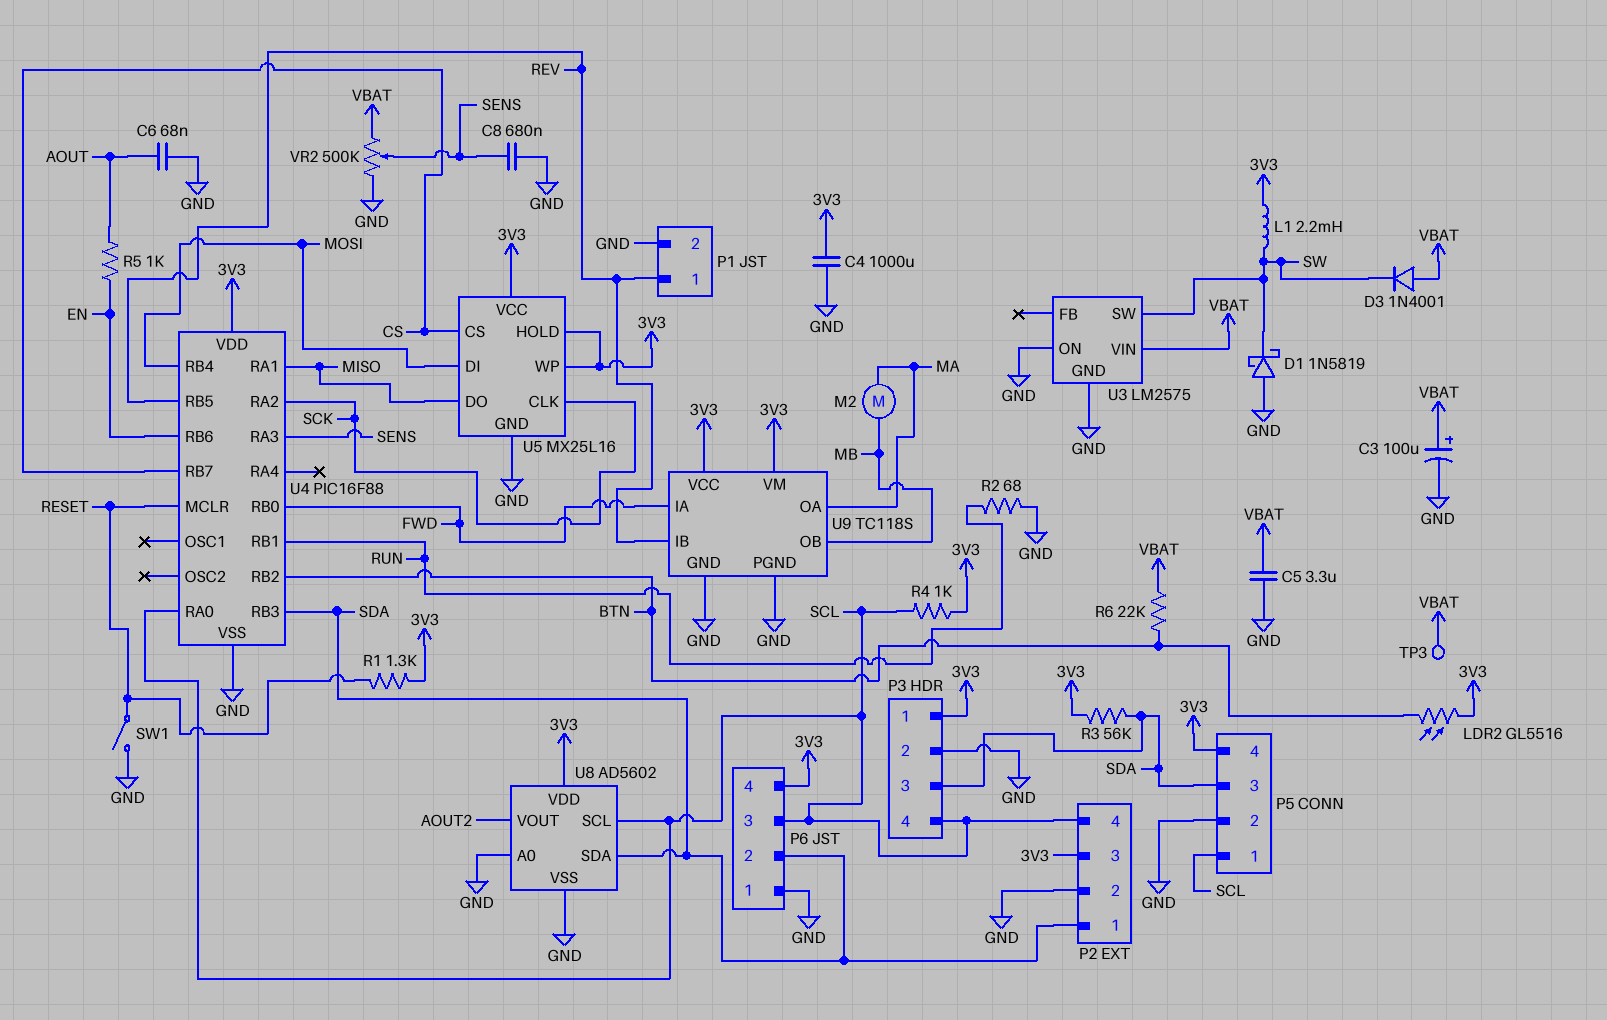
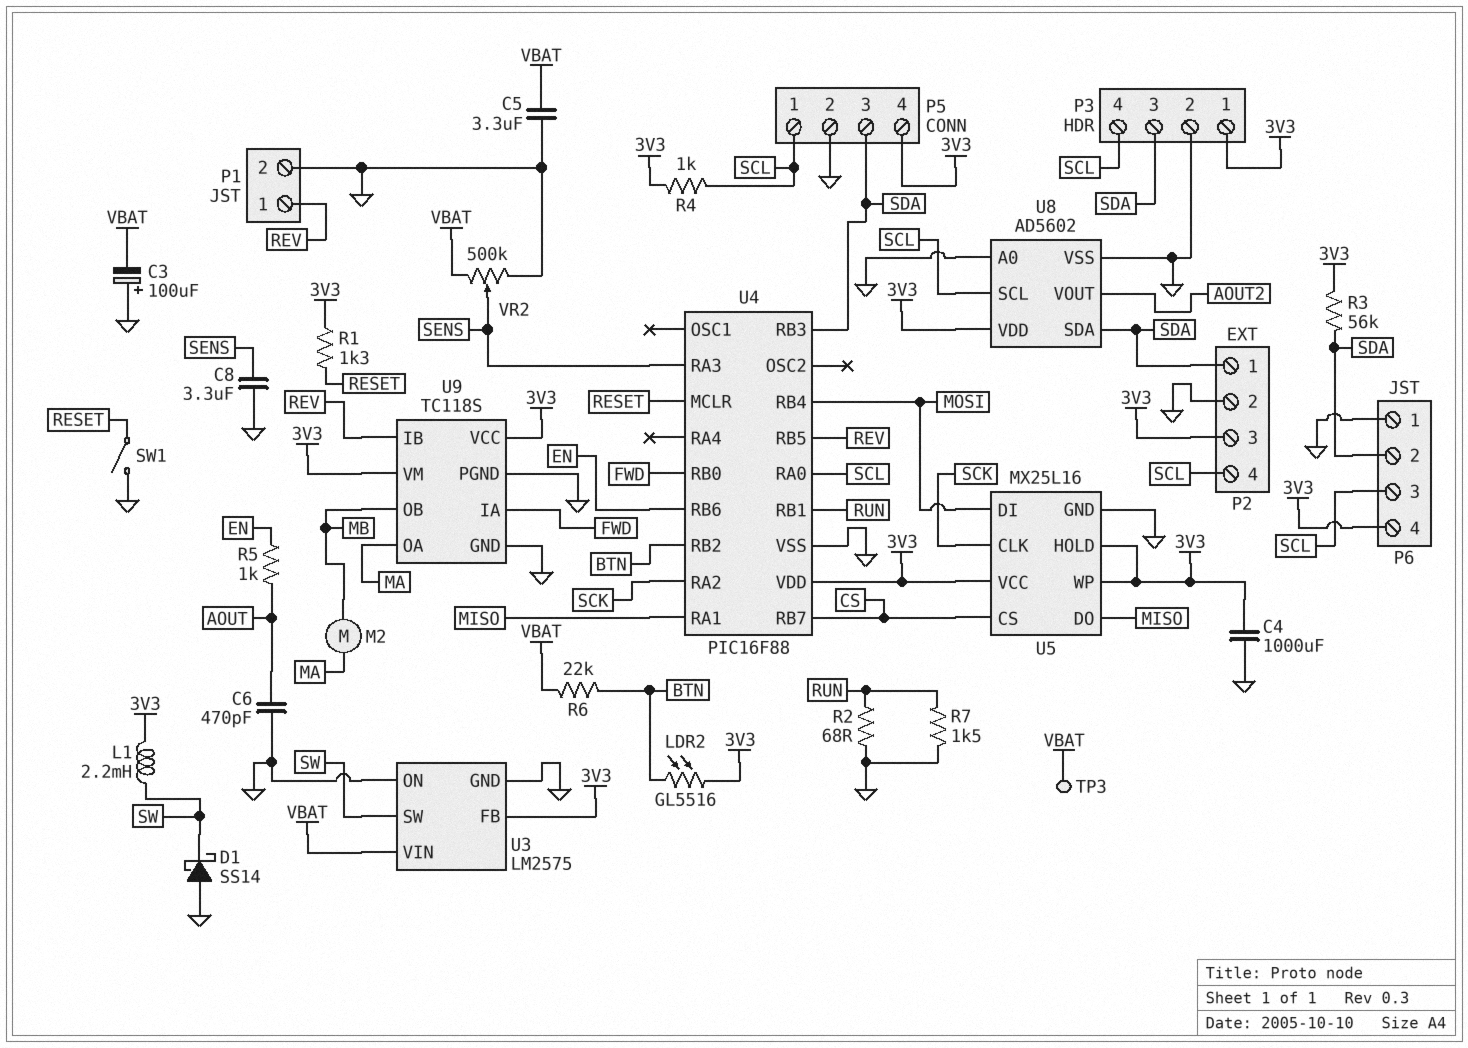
C3: 100uF (plus VBAT, minus GND) -> 100uF (plus GND, minus VBAT)
C6: 68nF (AOUT, GND) -> 470pF (AOUT, GND)
C8: 680nF (GND, SENS) -> 3.3uF (GND, SENS)
D1: schottky 1N5819 (A GND, K SW) -> schottky SS14 (A GND, K SW)
D3: diode 1N4001 (A VBAT, K SW) -> none
R7: none -> 1.5k (GND, RUN)
U3 pin FB: none -> 3V3

